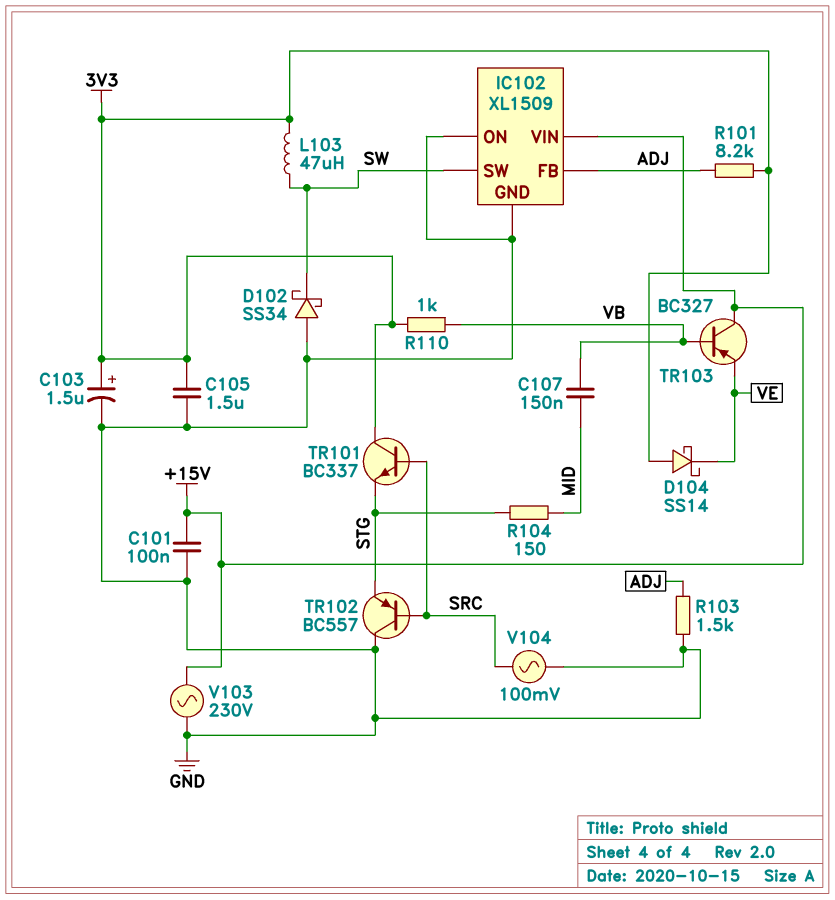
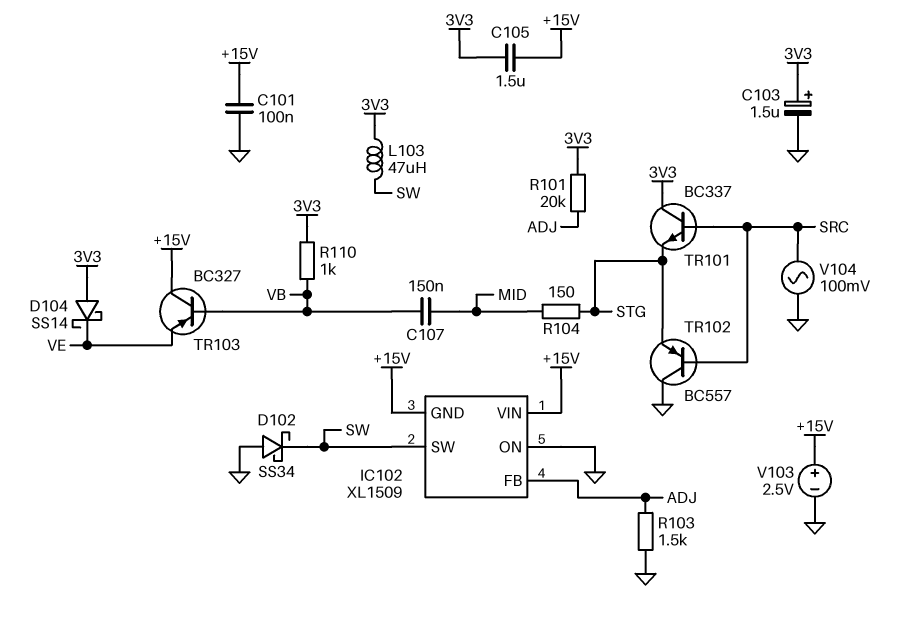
C105: 1.5uF (3V3, GND) -> 1.5uF (+15V, 3V3)
IC102 pin GND: GND -> +15V
R101: 8.2k (3V3, ADJ) -> 20k (3V3, ADJ)
V103: AC 230V (+15V, GND) -> 2.5V (plus +15V, minus GND)

